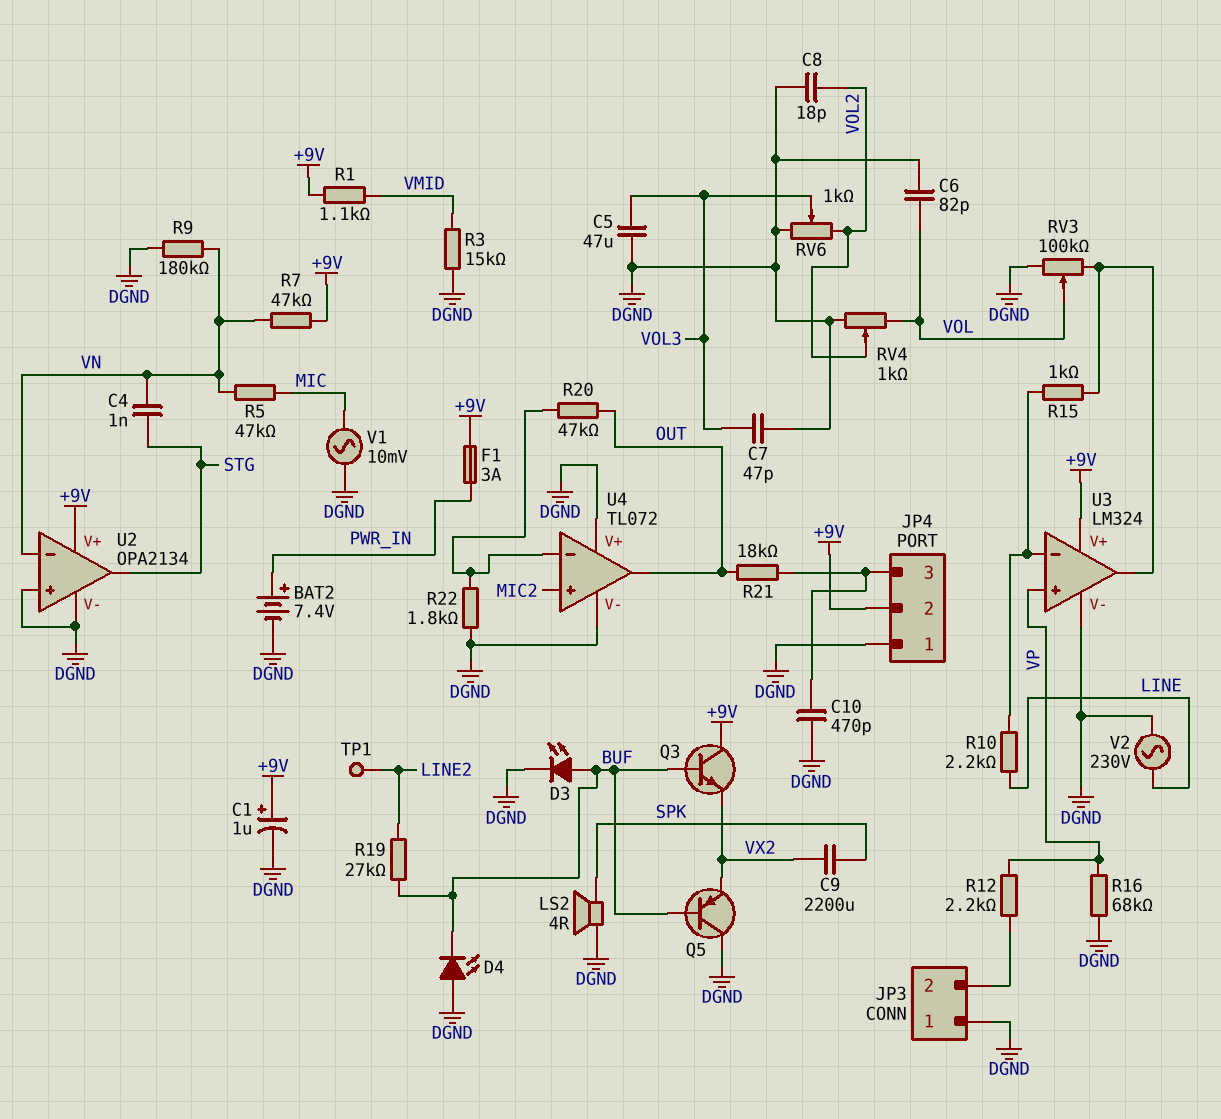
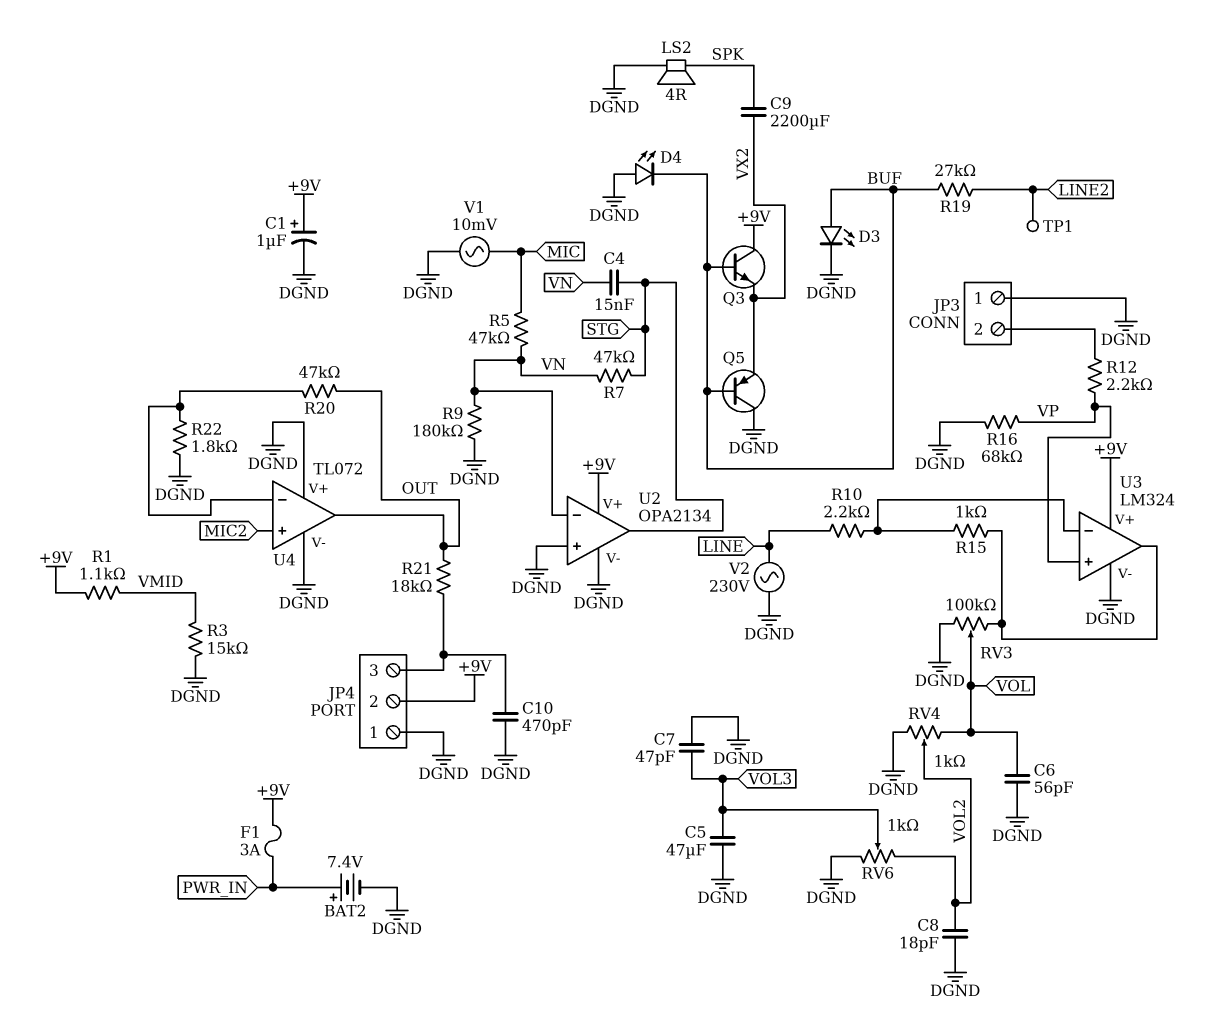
C4: 1nF (STG, VN) -> 15nF (STG, VN)
C6: 82pF (DGND, VOL) -> 56pF (DGND, VOL)
R7: 47k (+9V, VN) -> 47k (STG, VN)

